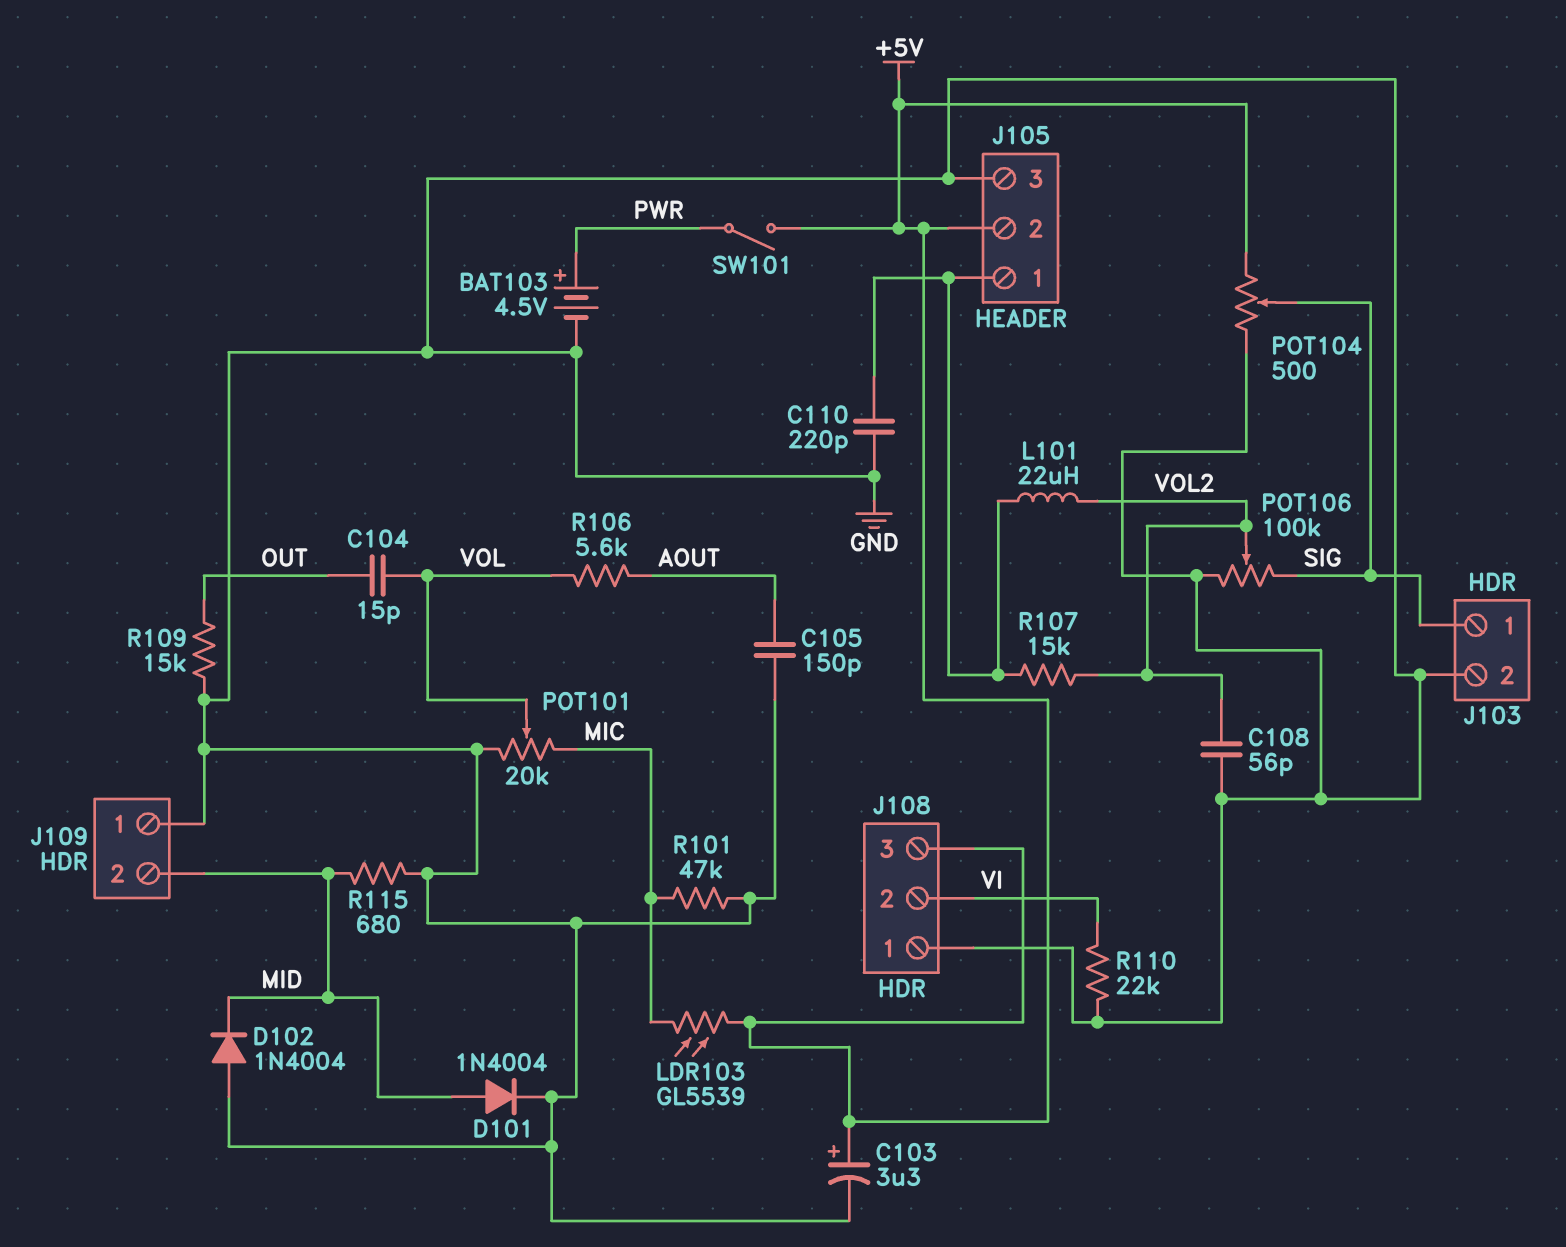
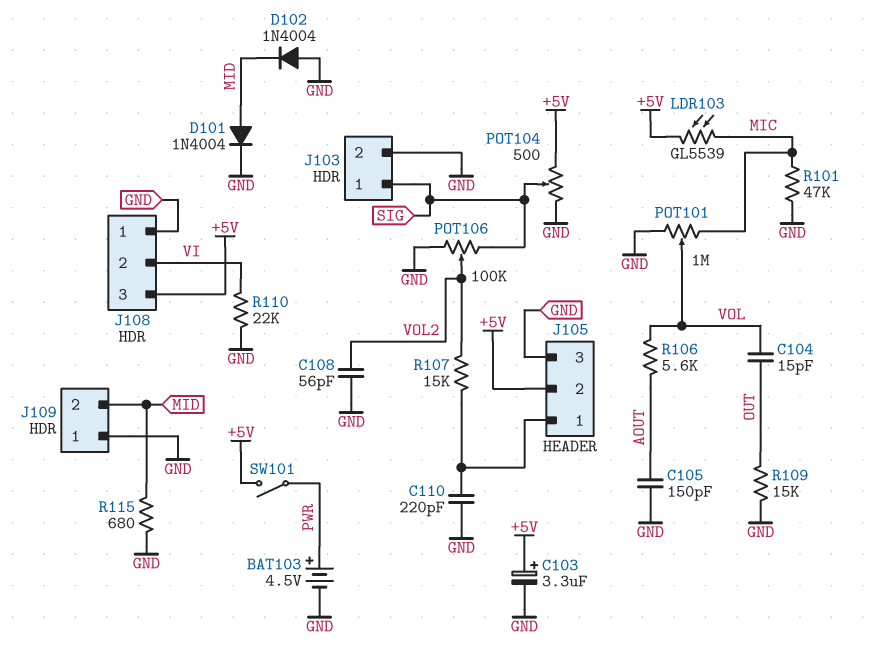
L101: 22uH (J105/1, VOL2) -> none
POT101: 20k (GND, MIC, wiper VOL) -> 1M (GND, MIC, wiper VOL)

